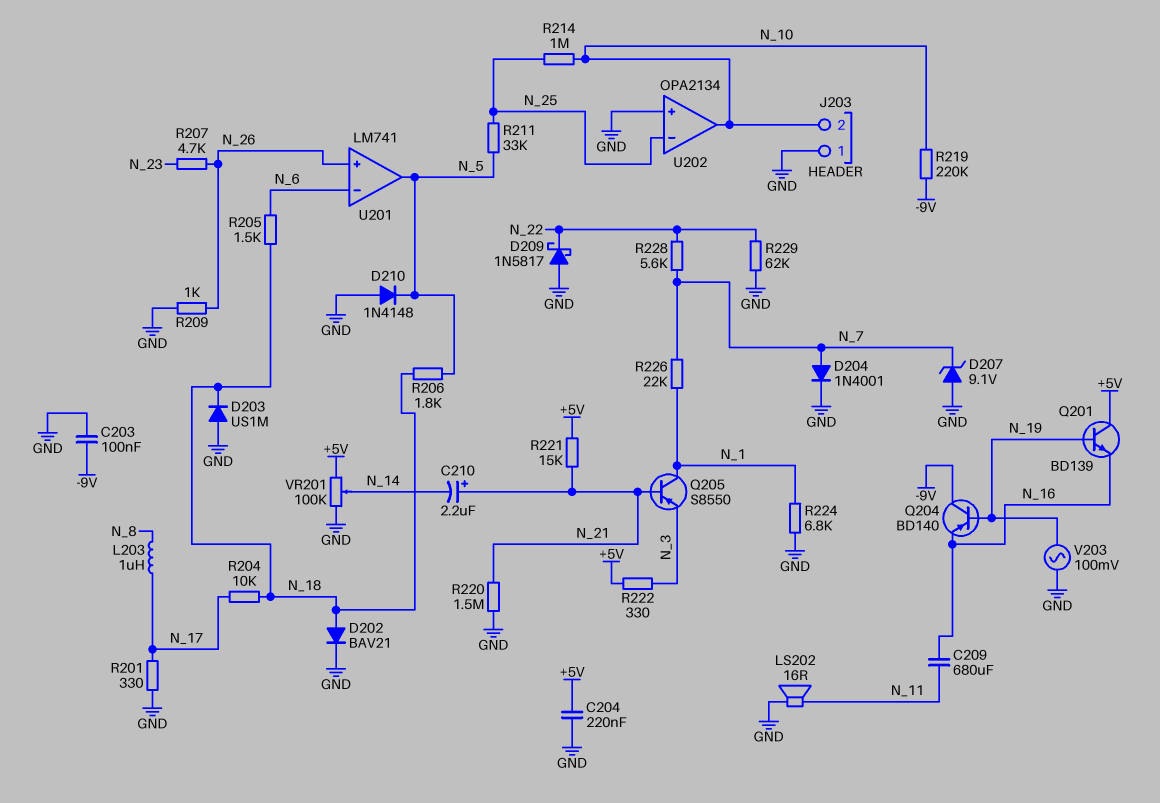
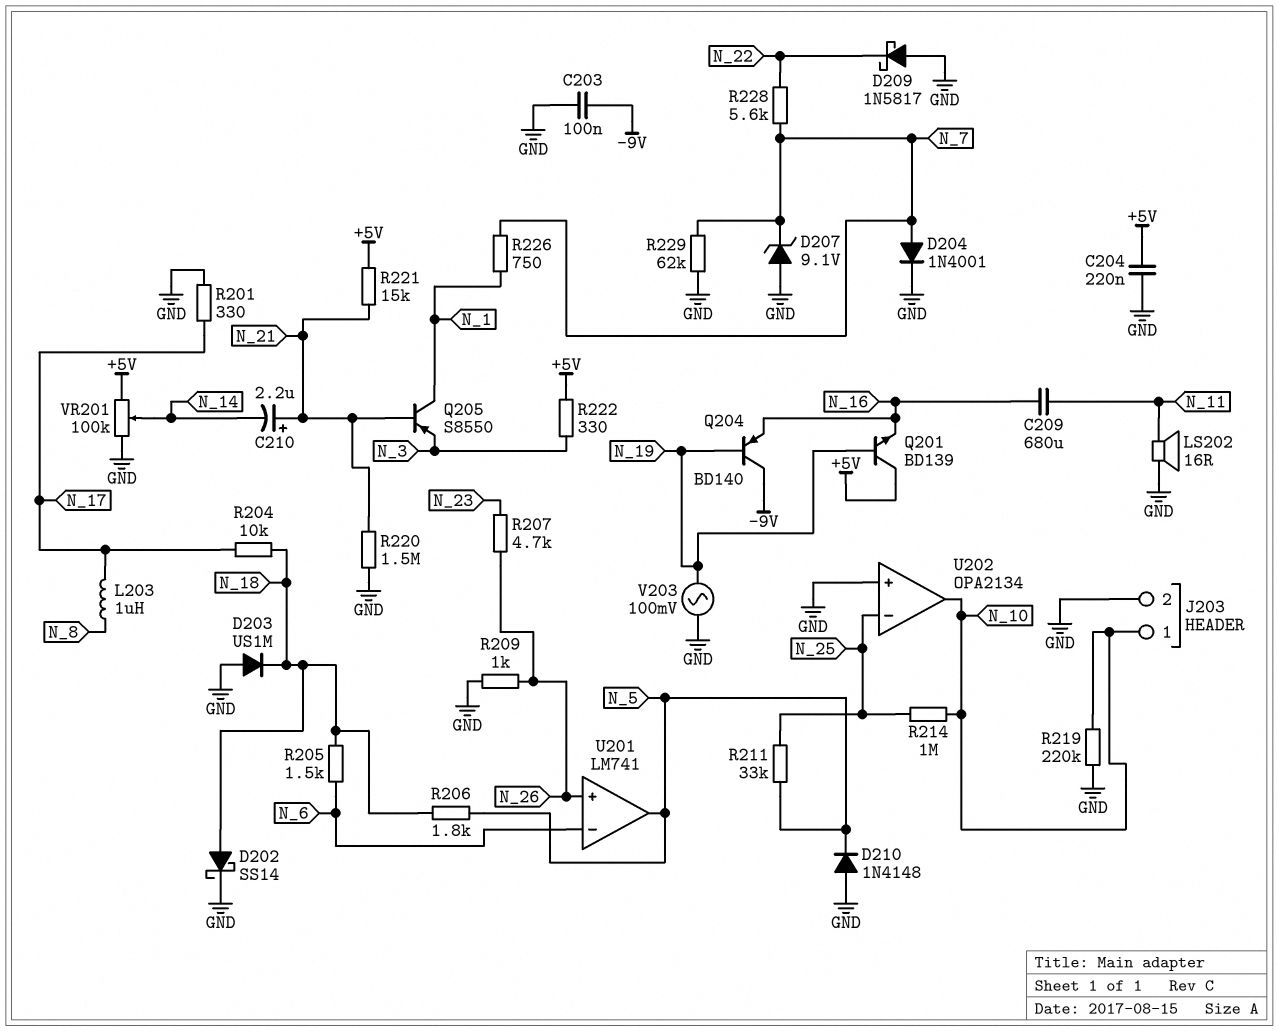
D202: diode BAV21 (A N_18, K GND) -> schottky SS14 (A N_18, K GND)
J203 pin 1: GND -> N_10
J203 pin 2: N_10 -> GND
R219: 220k (-9V, N_10) -> 220k (GND, N_10)
R224: 6.8k (GND, N_1) -> none
R226: 22k (N_1, N_7) -> 750 (N_1, N_7)
R229: 62k (GND, N_22) -> 62k (GND, N_7)

